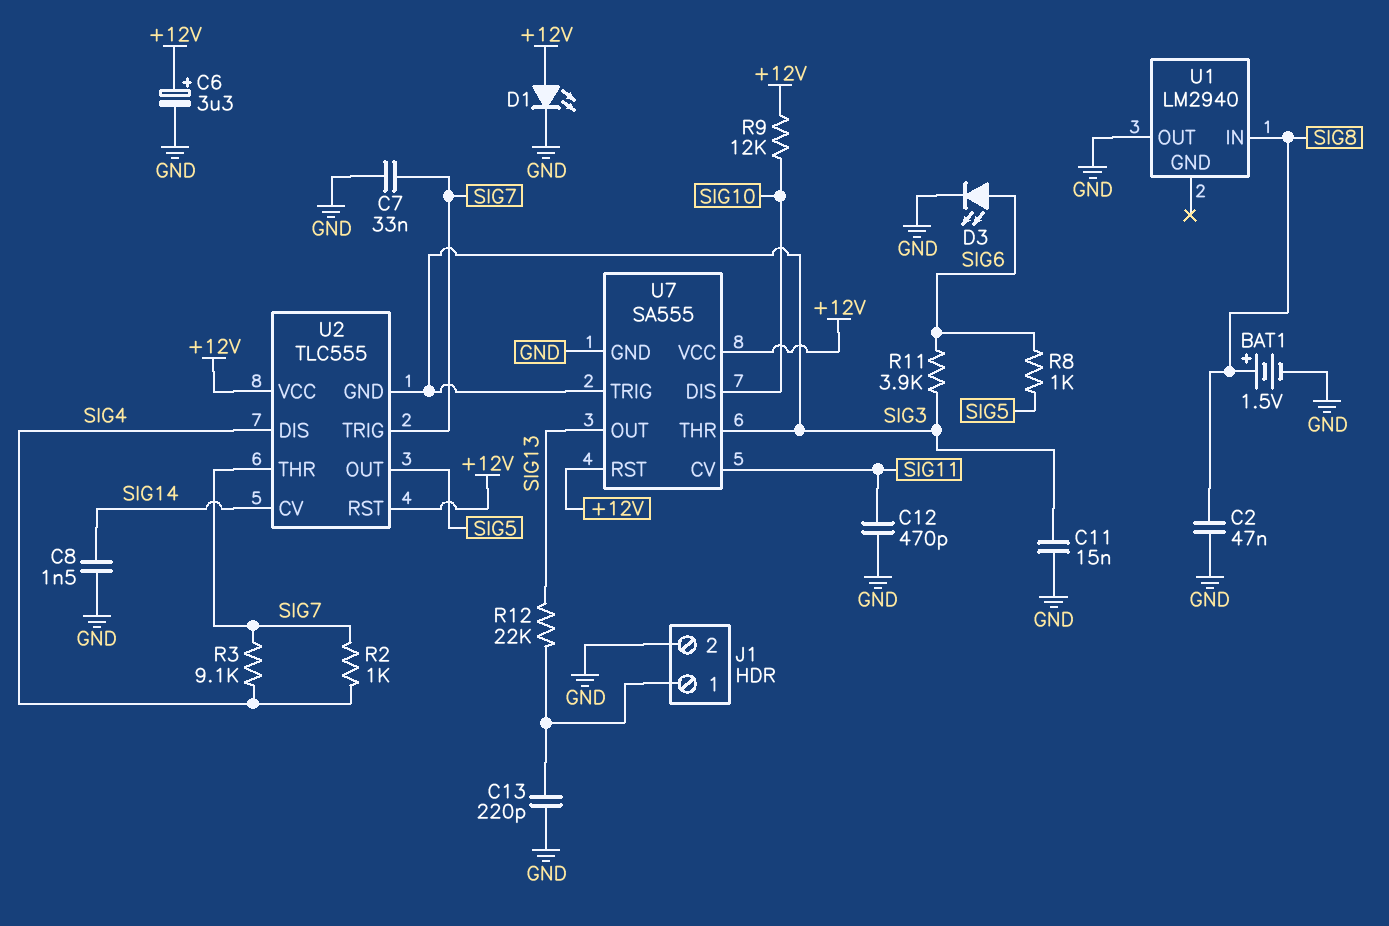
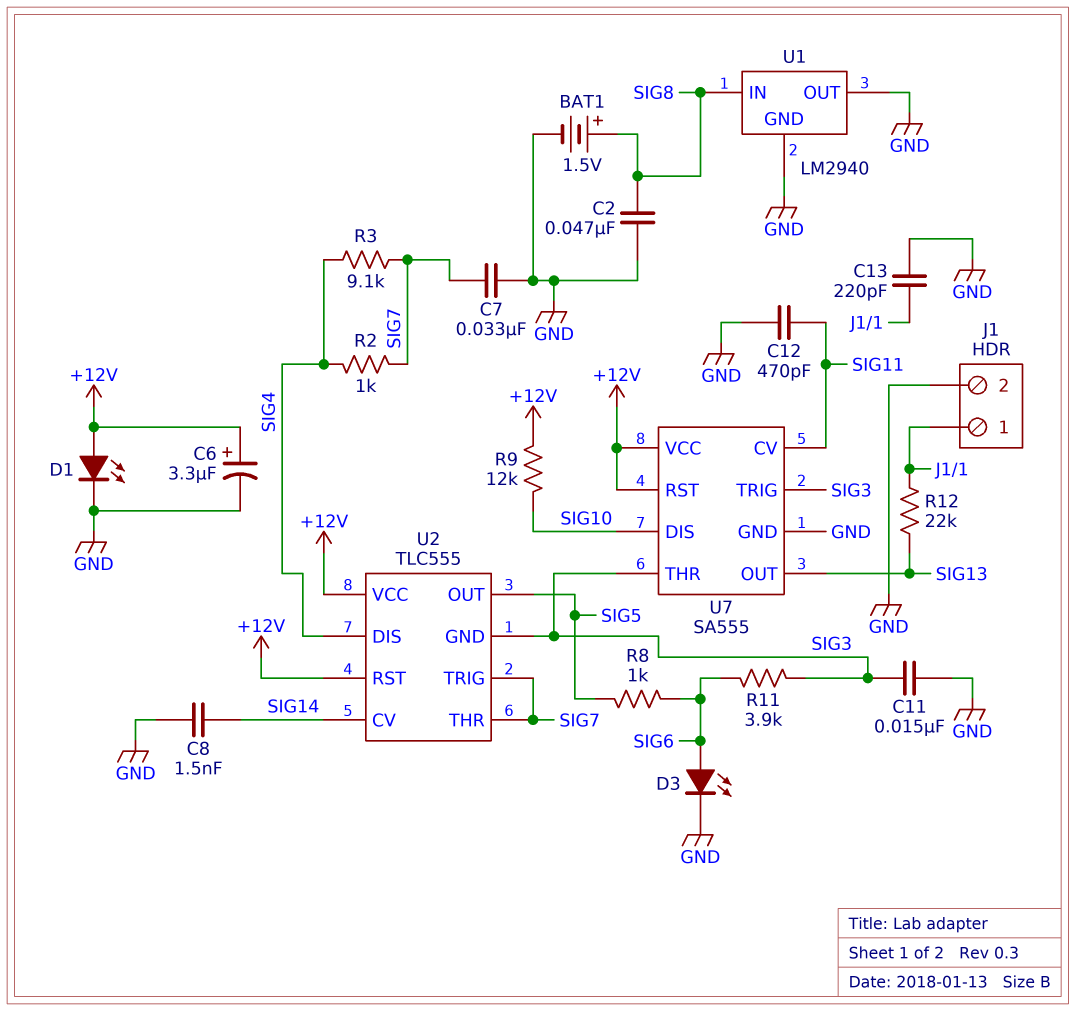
U1 pin GND: none -> GND

